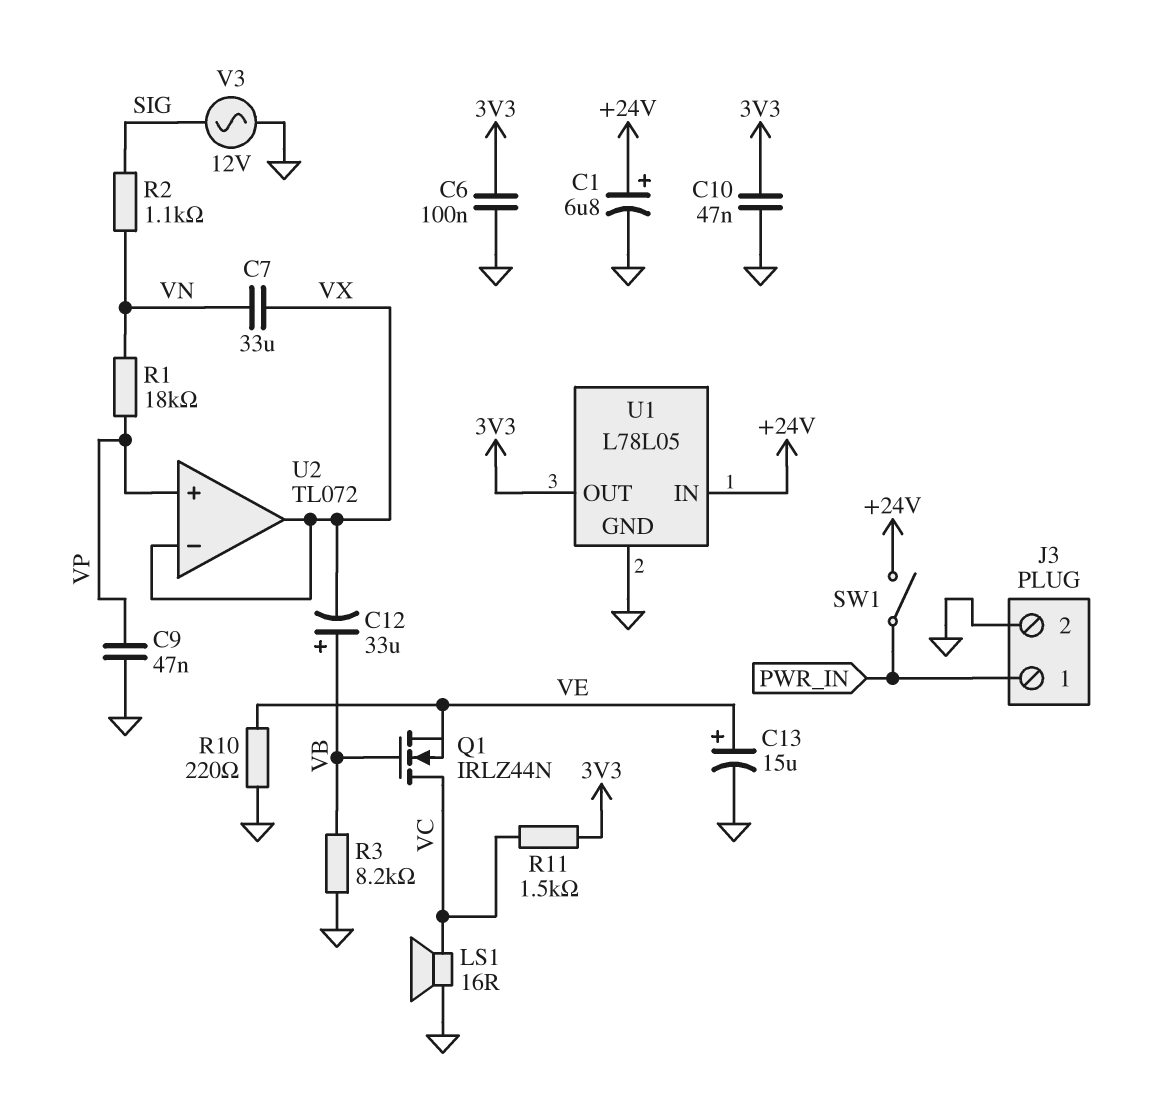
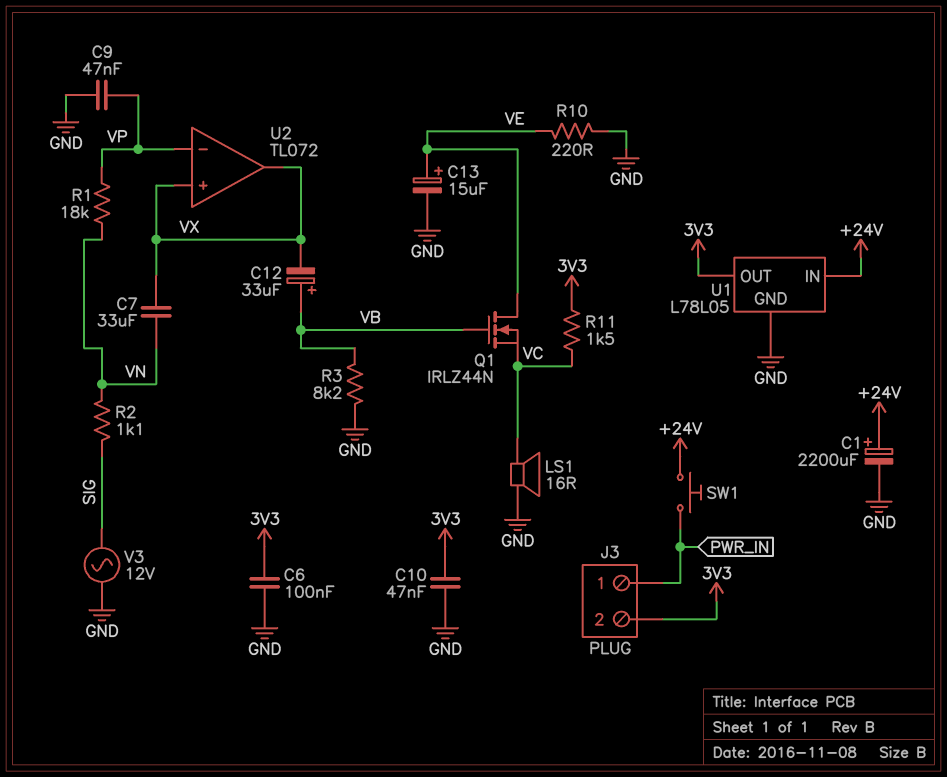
C1: 6.8uF (plus +24V, minus GND) -> 2200uF (plus +24V, minus GND)
J3 pin 2: GND -> 3V3
Q1: NMOS IRLZ44N (G VB, D VC, S VE) -> NMOS IRLZ44N (G VB, D VE, S VC)
SW1: switch (+24V, PWR_IN) -> button (+24V, PWR_IN)
U2 pin in+: VP -> VX
U2 pin in-: VX -> VP

